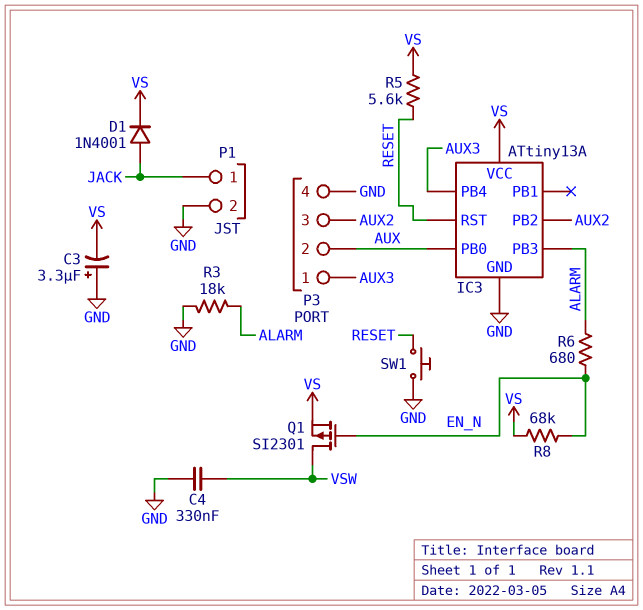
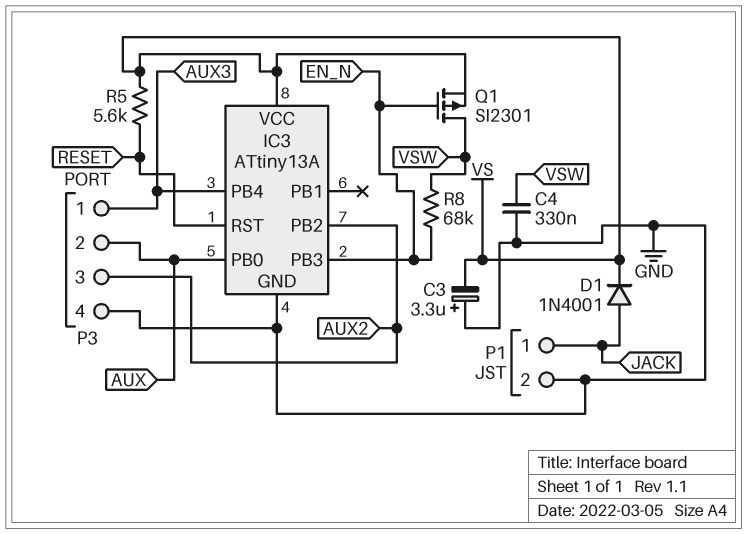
IC3 pin PB3: ALARM -> EN_N
R3: 18k (ALARM, GND) -> none
R6: 680 (ALARM, EN_N) -> none
R8: 68k (EN_N, VS) -> 68k (EN_N, VSW)
SW1: button (GND, RESET) -> none

